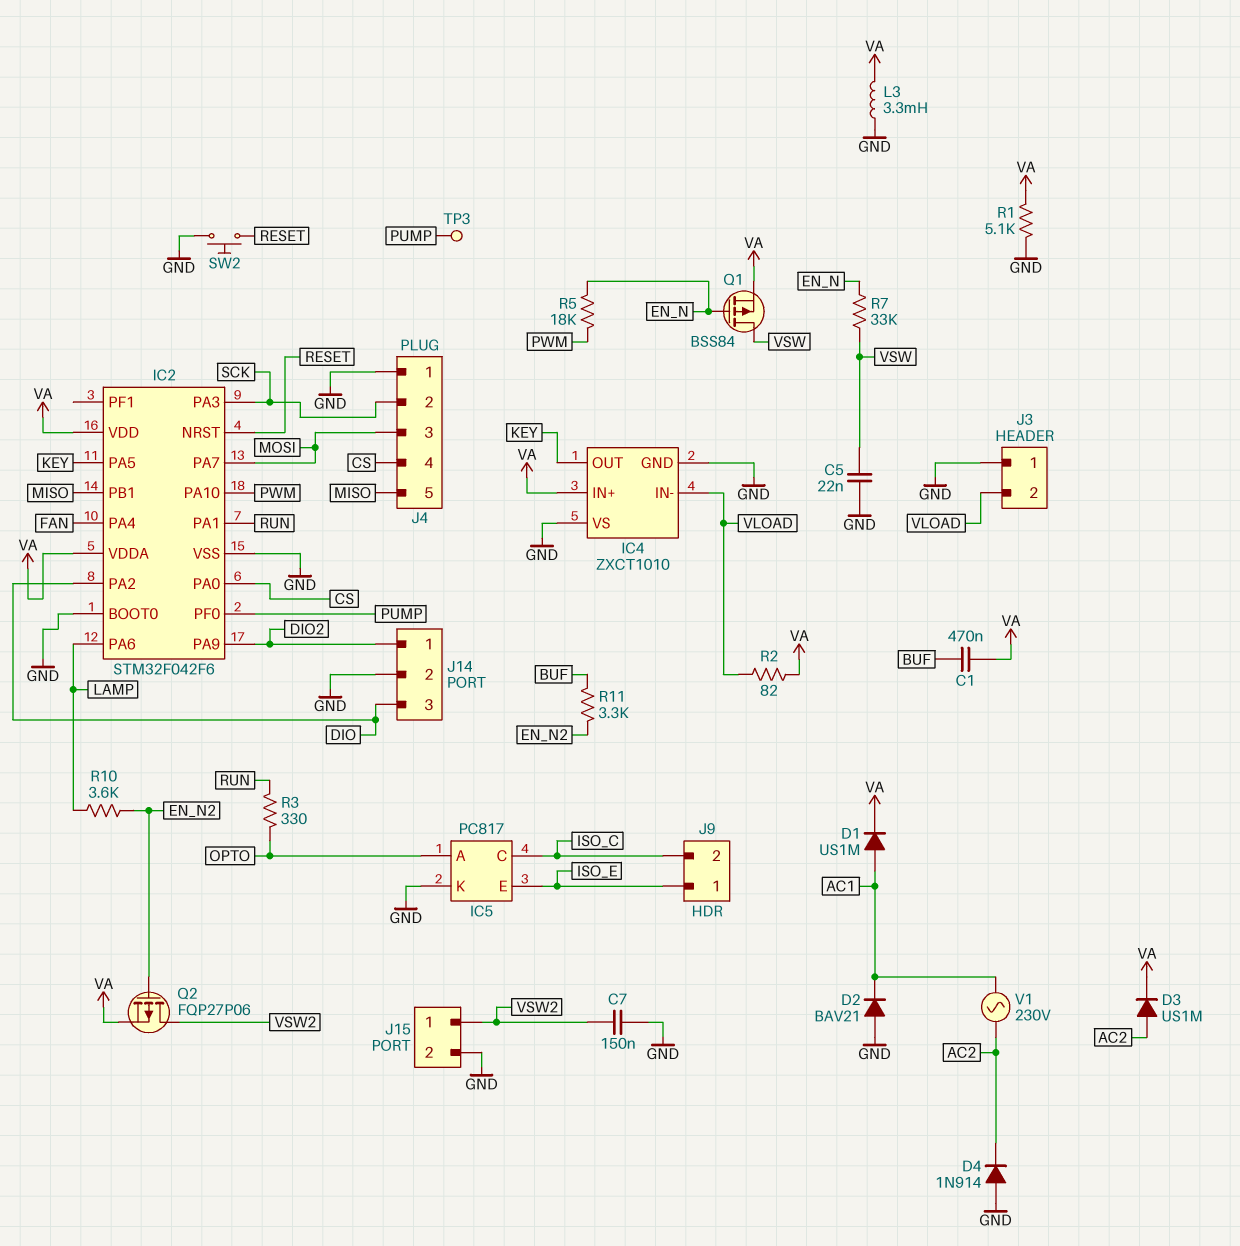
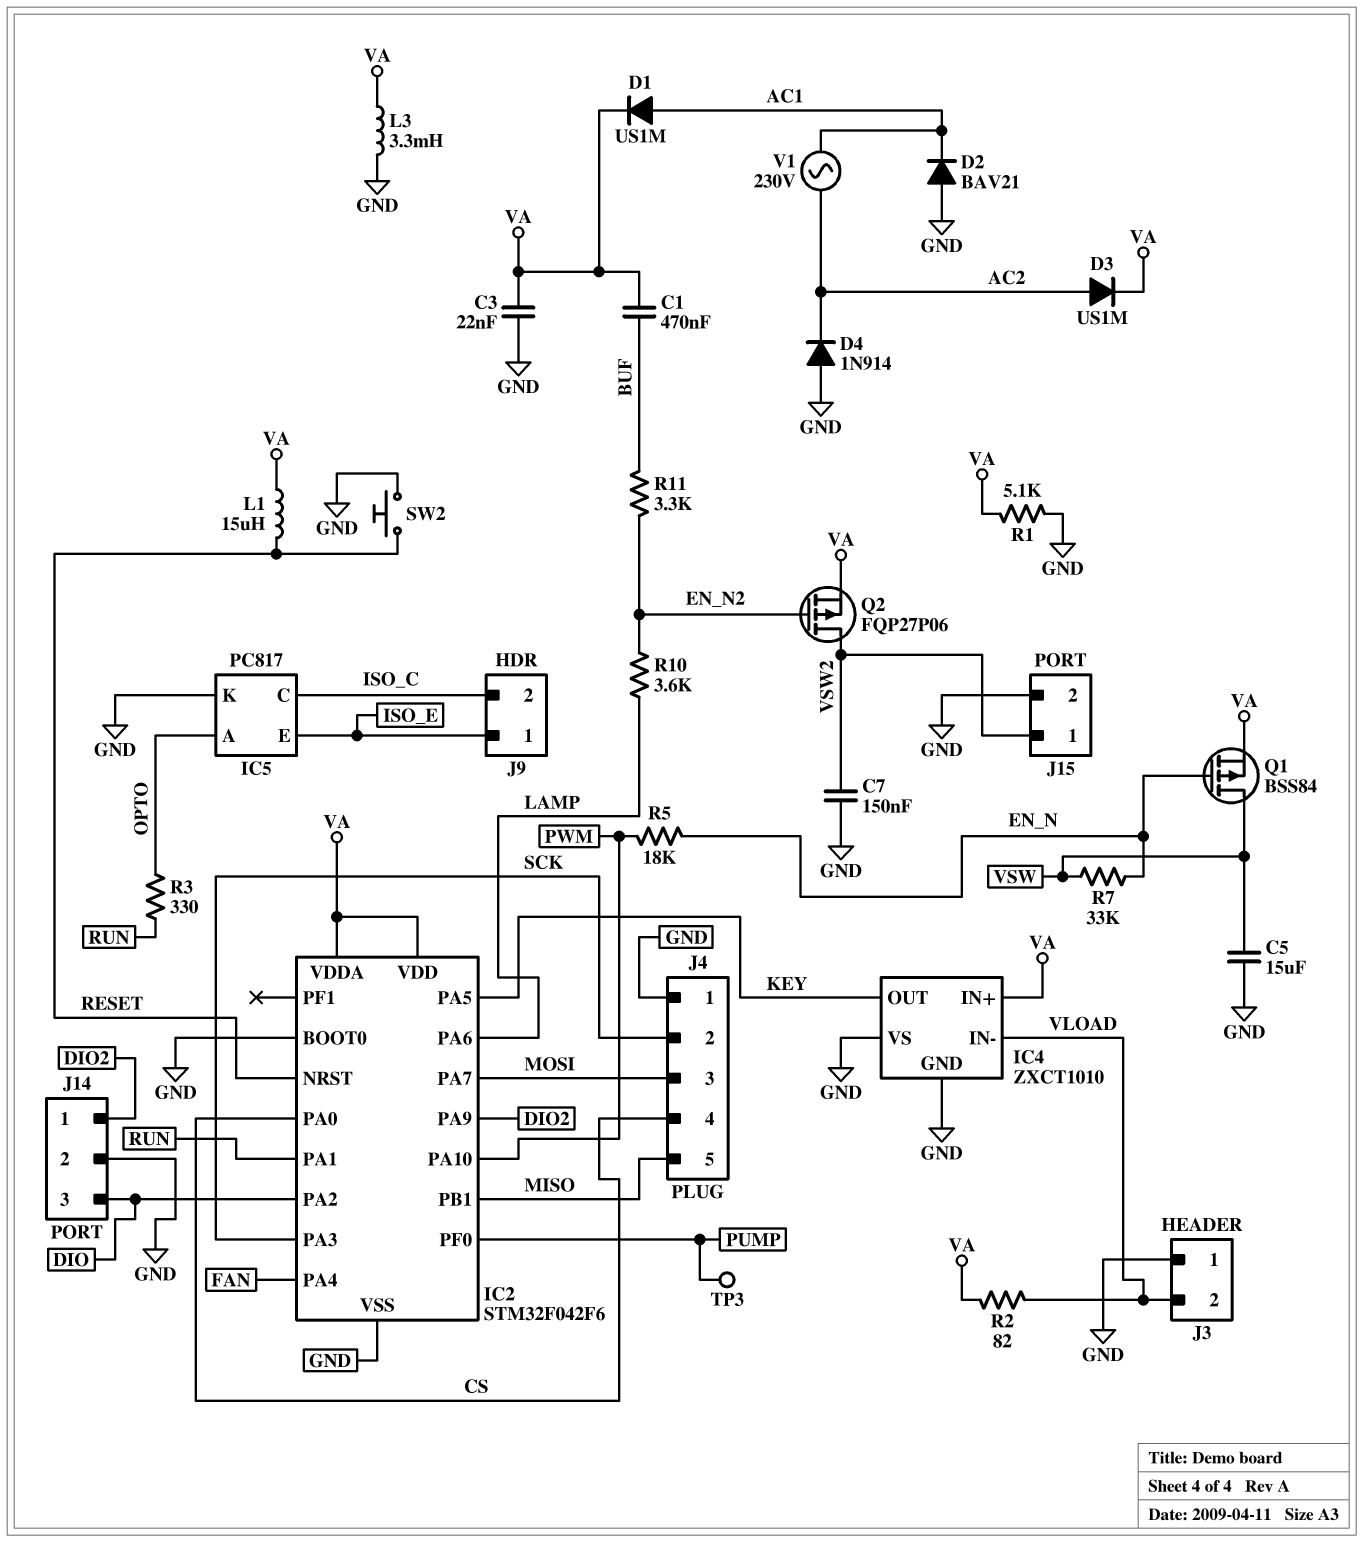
C3: none -> 22nF (GND, VA)
C5: 22nF (GND, VSW) -> 15uF (GND, VSW)
L1: none -> 15uH (RESET, VA)

